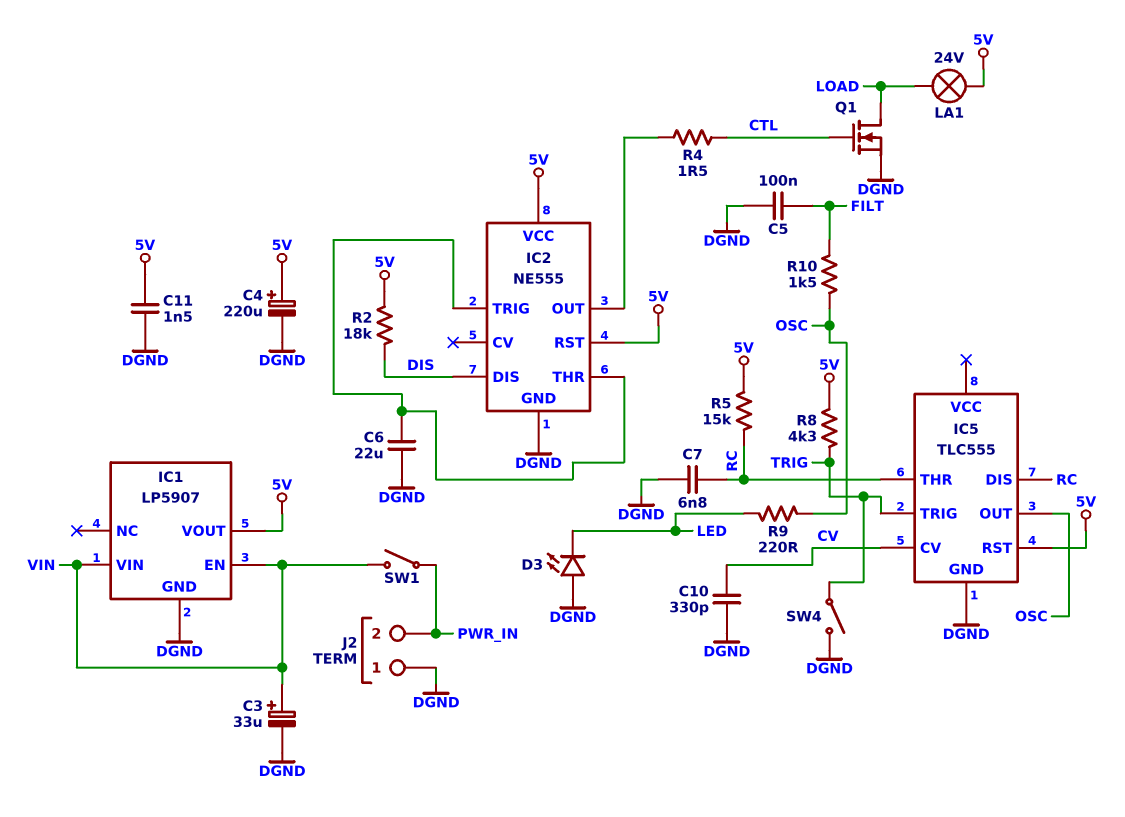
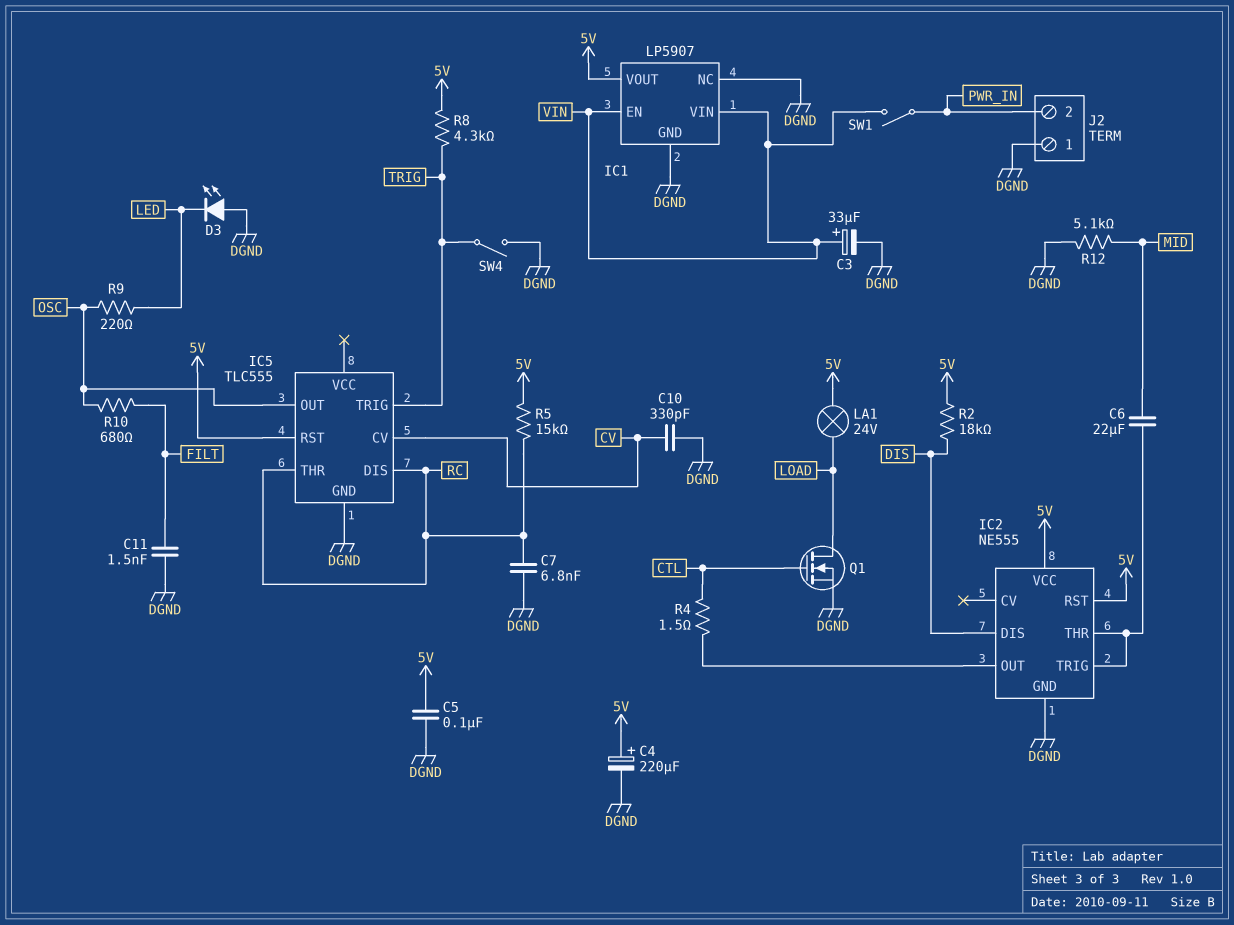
C5: 100nF (DGND, FILT) -> 100nF (5V, DGND)
C6: 22uF (DGND, IC2/THR) -> 22uF (IC2/THR, MID)
C11: 1.5nF (5V, DGND) -> 1.5nF (DGND, FILT)
IC1 pin NC: none -> DGND
R10: 1.5k (FILT, OSC) -> 680 (FILT, OSC)
R12: none -> 5.1k (DGND, MID)

